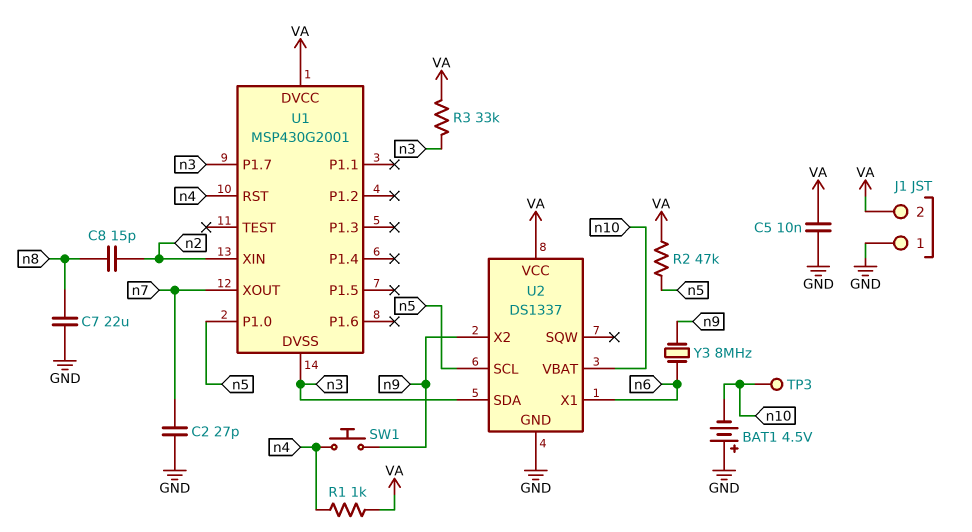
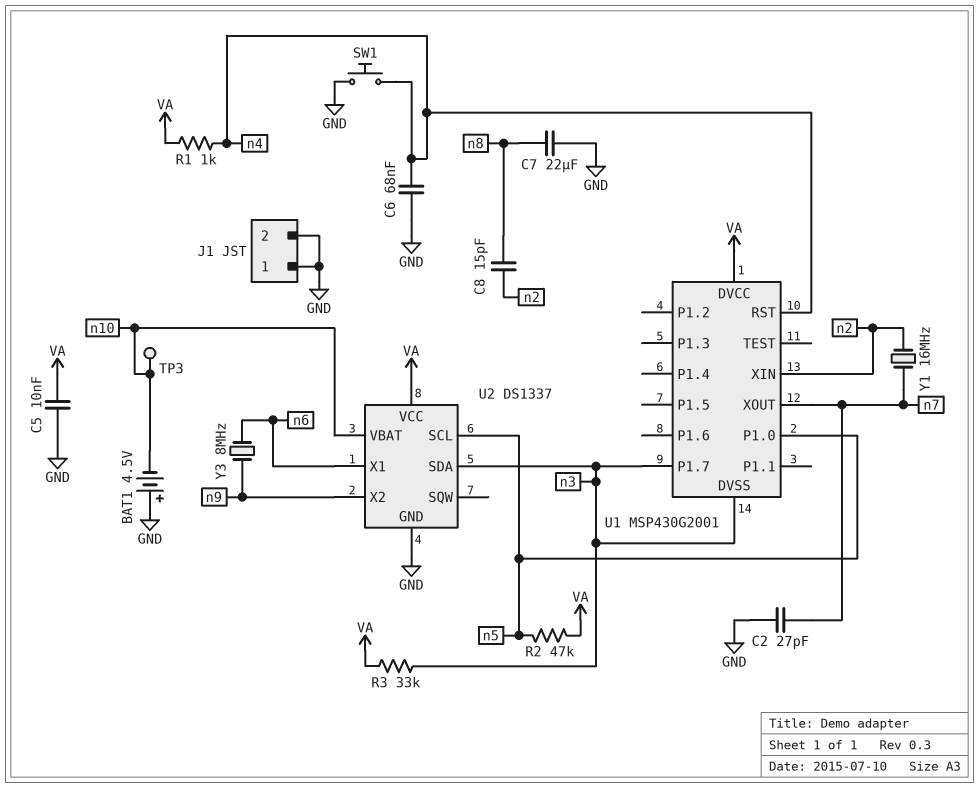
C6: none -> 68nF (GND, n4)
J1 pin 2: VA -> GND
SW1: button (n4, n9) -> button (GND, n4)
Y1: none -> 16MHz (n2, n7)

